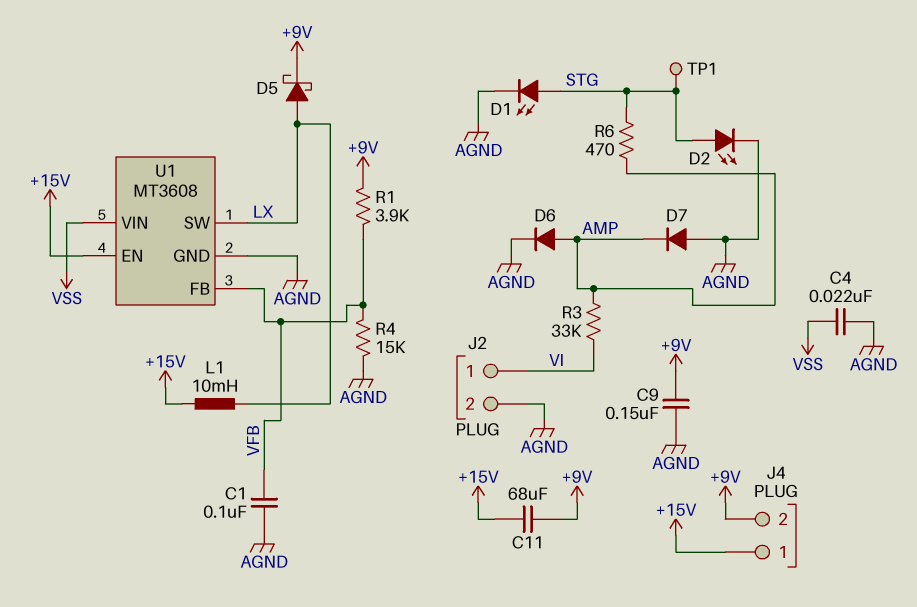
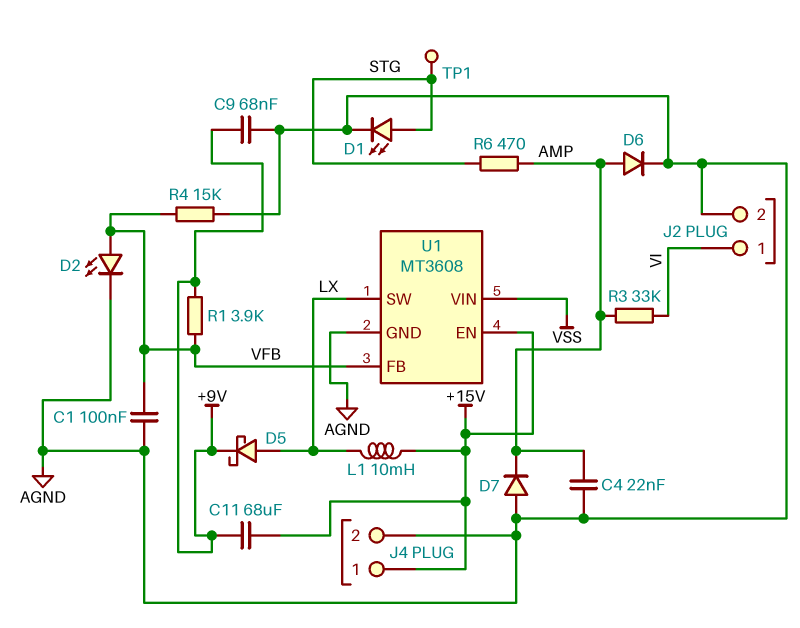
C4: 22nF (AGND, VSS) -> 22nF (AGND, AMP)
C9: 150nF (+9V, AGND) -> 68nF (+9V, AGND)
D2: LED (A STG, K AGND) -> LED (A VFB, K AGND)
J4 pin 2: +9V -> AGND

